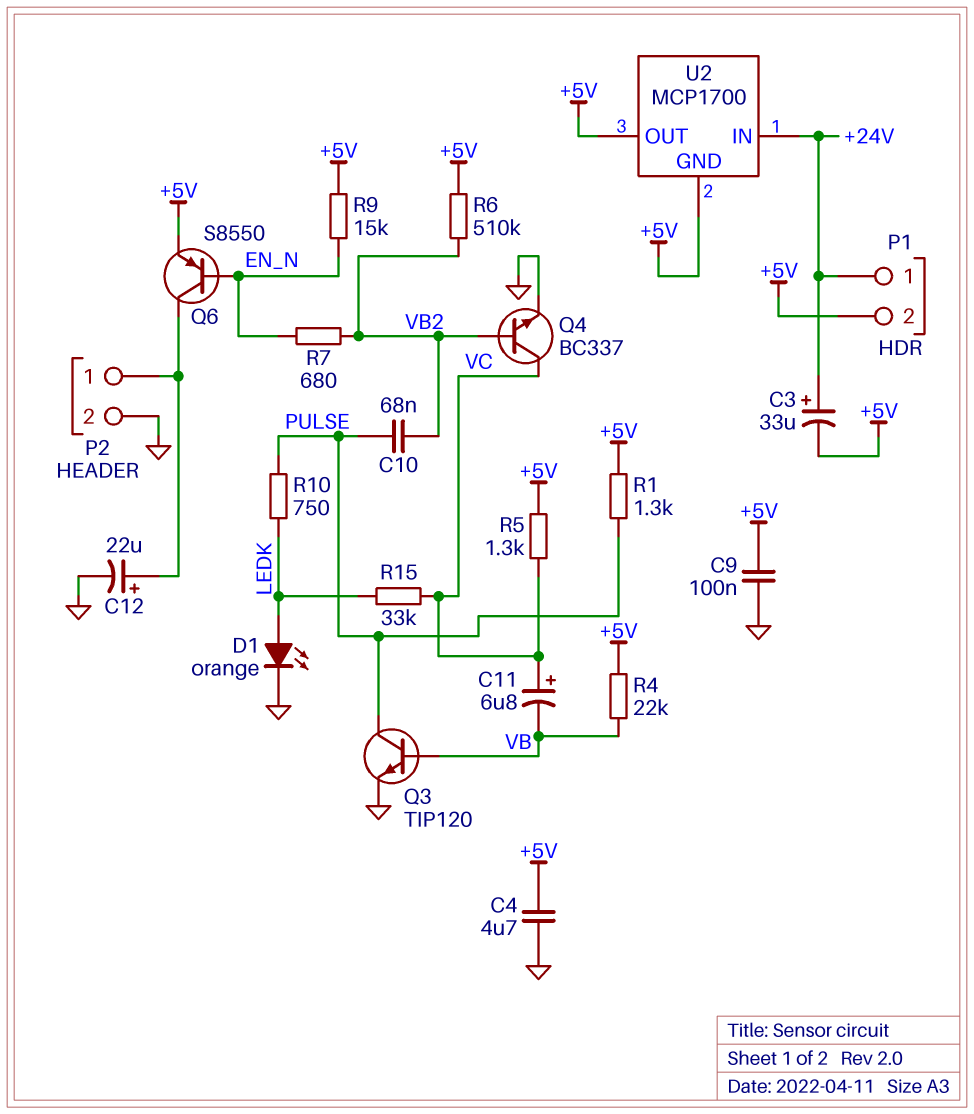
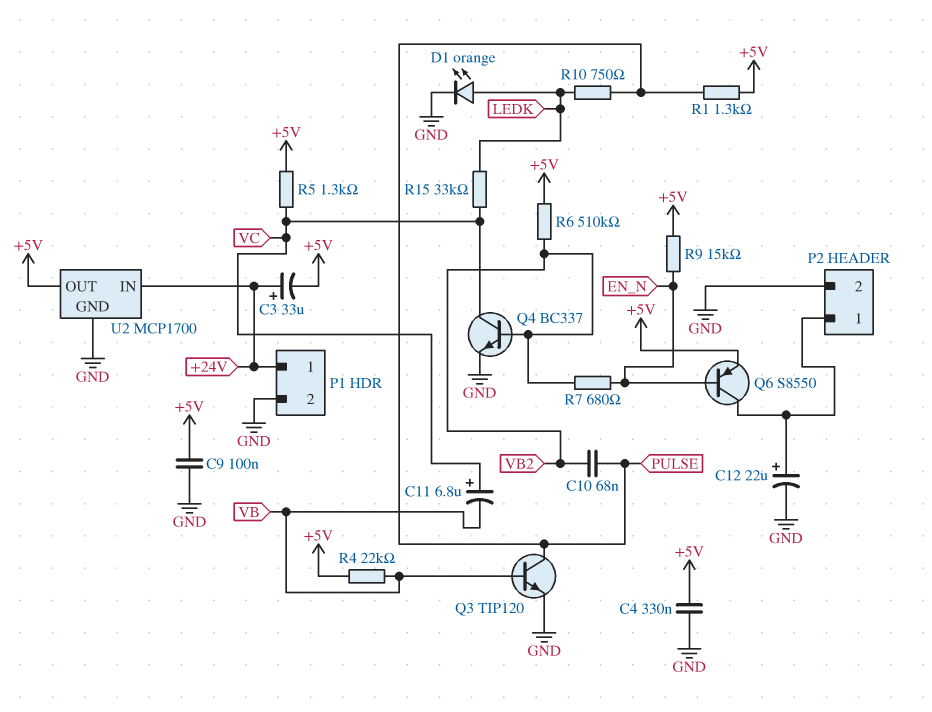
C4: 4.7uF (+5V, GND) -> 330nF (+5V, GND)
P1 pin 2: +5V -> GND
U2 pin GND: +5V -> GND

